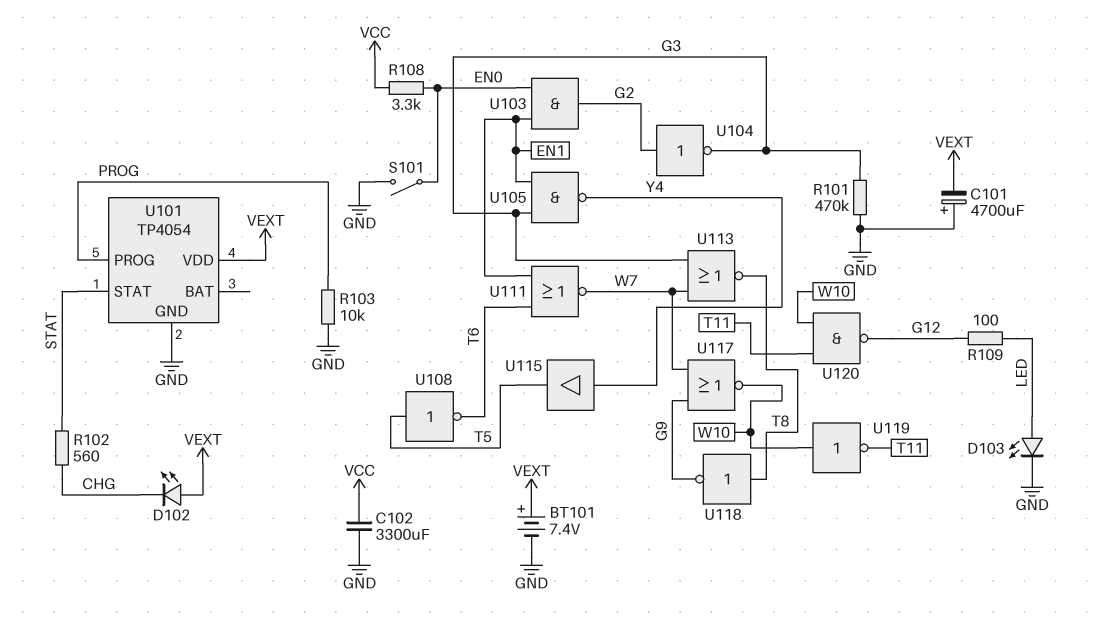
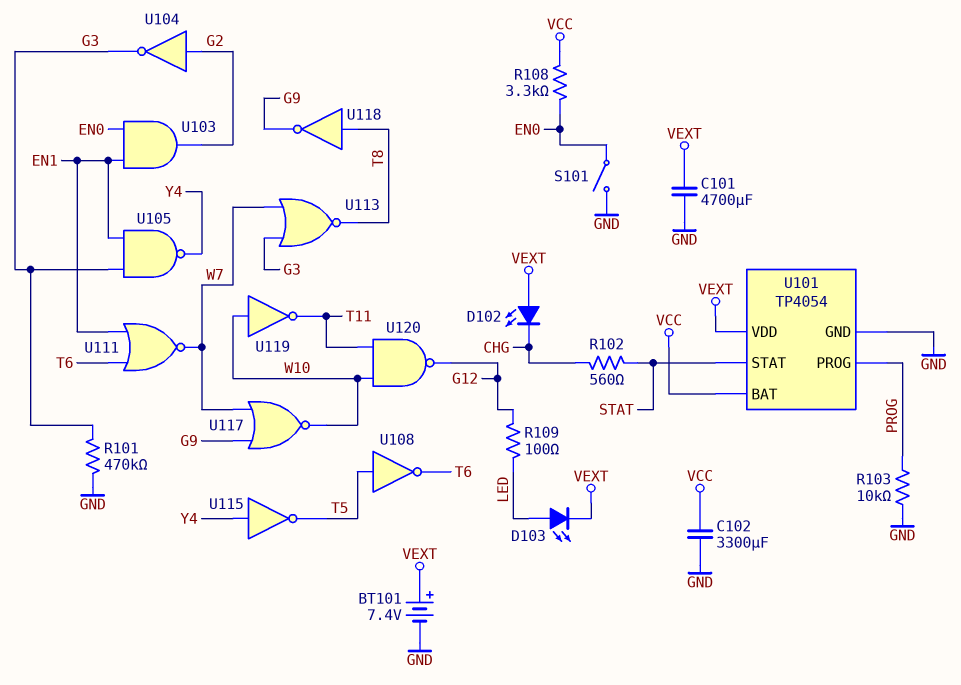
C101: 4700uF (plus GND, minus VEXT) -> 4700uF (GND, VEXT)
D103: LED (A LED, K GND) -> LED (A LED, K VEXT)
U101 pin BAT: none -> VCC
U115: buffer (in Y4, out T5) -> NOT (in Y4, out T5)

